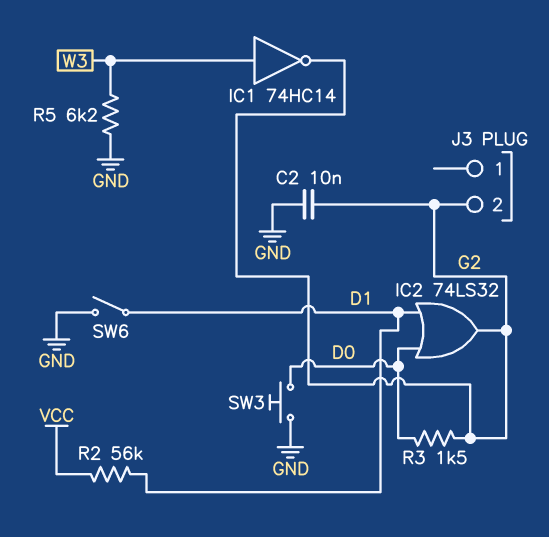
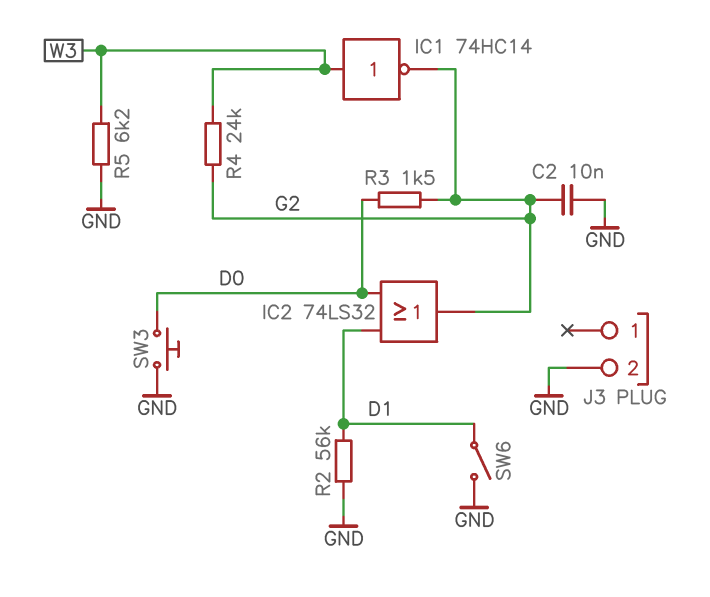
J3 pin 2: G2 -> GND
R2: 56k (D1, VCC) -> 56k (D1, GND)
R4: none -> 24k (G2, W3)

